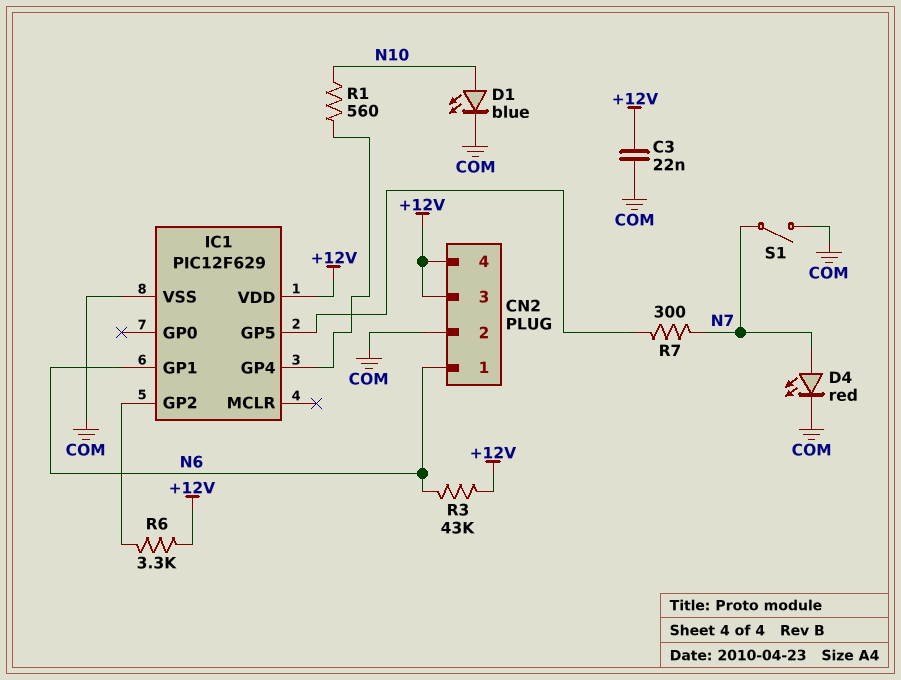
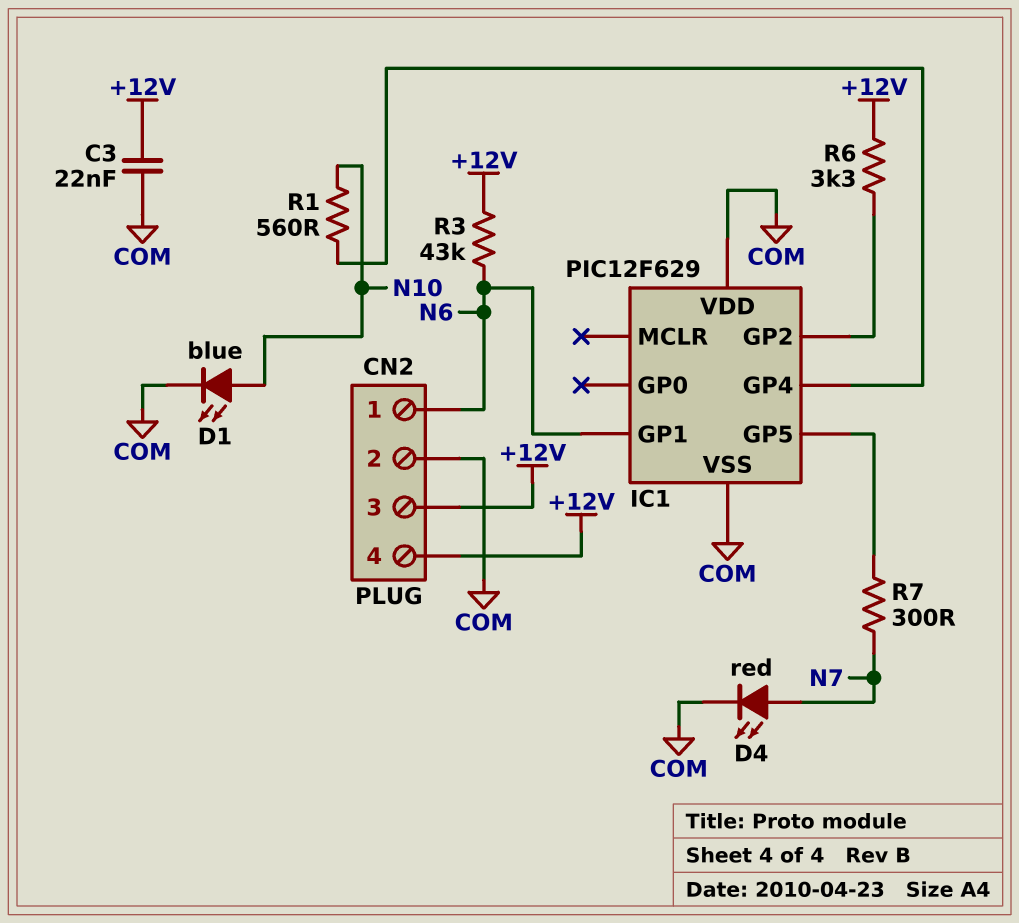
IC1 pin VDD: +12V -> COM
S1: switch (COM, N7) -> none

